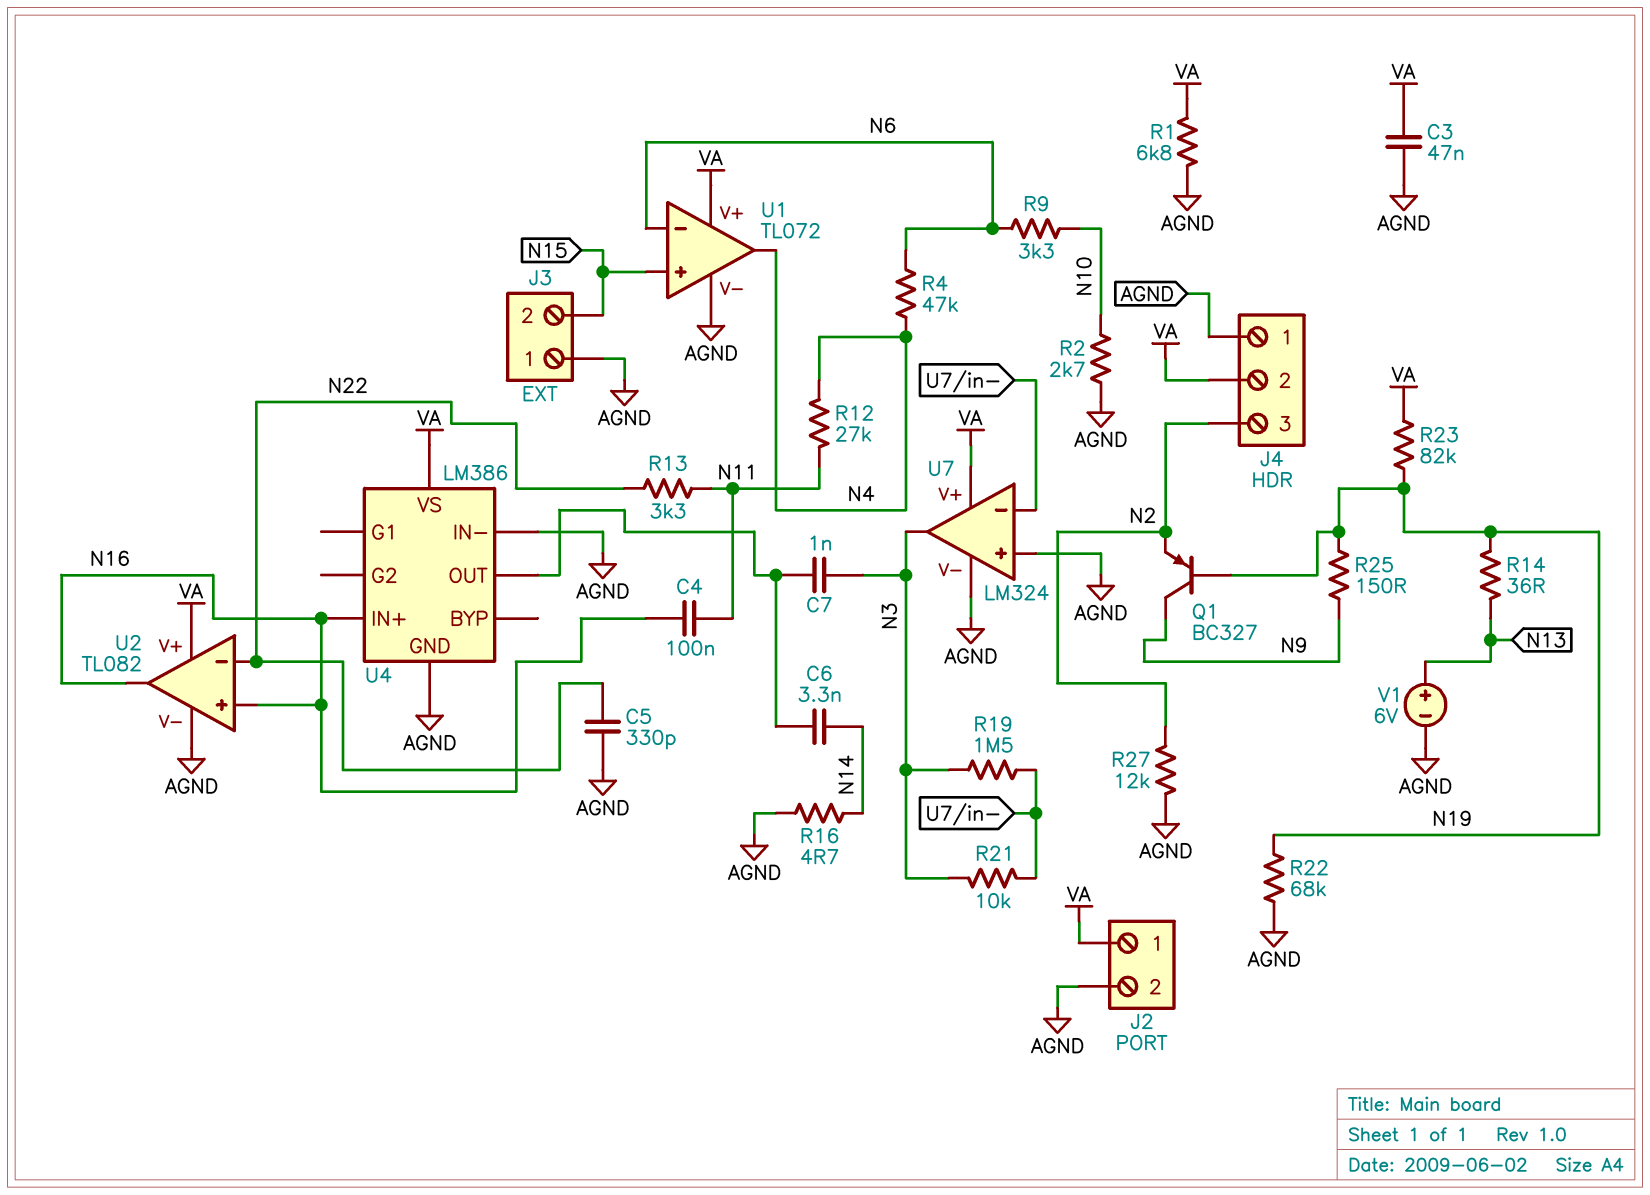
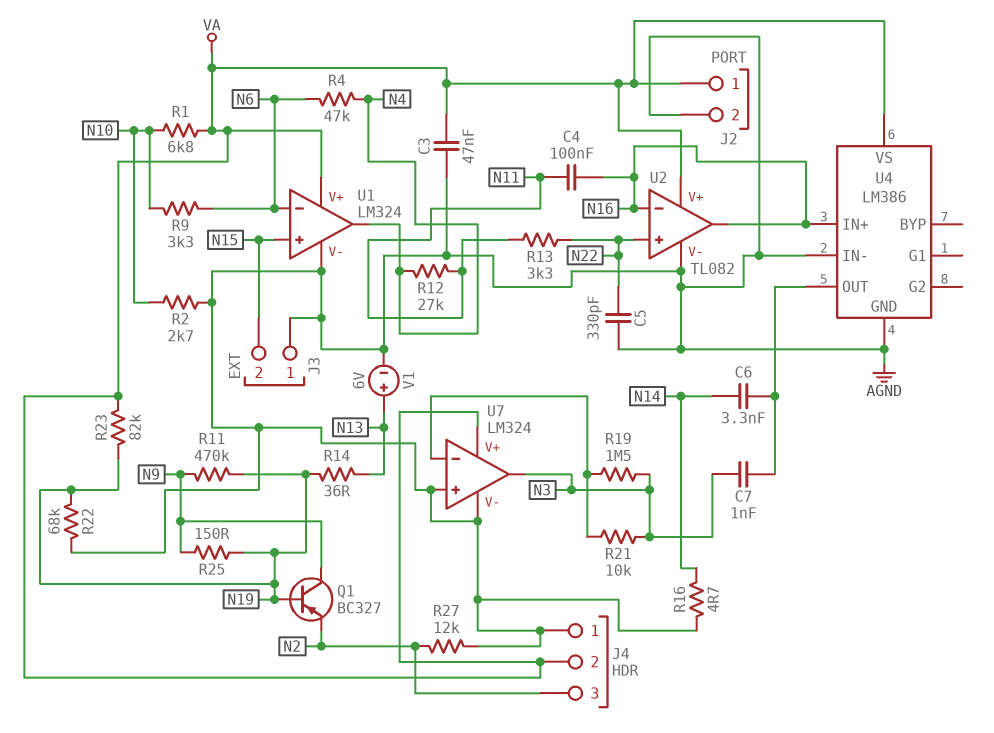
R1: 6.8k (AGND, VA) -> 6.8k (N10, VA)
R11: none -> 470k (N9, N19)
U1: TL072 -> LM324
U2 pin in+: N16 -> N22
U2 pin in-: N22 -> N16

